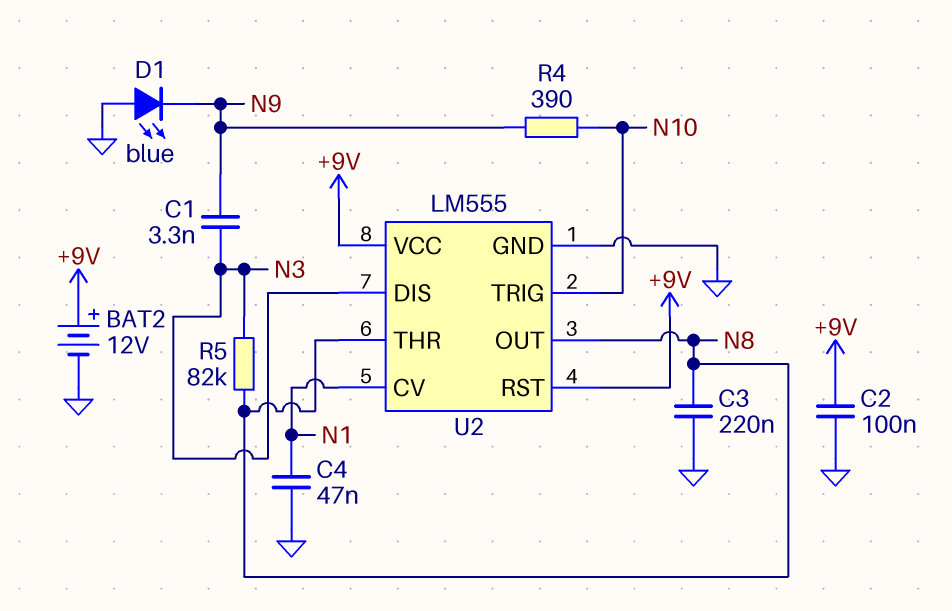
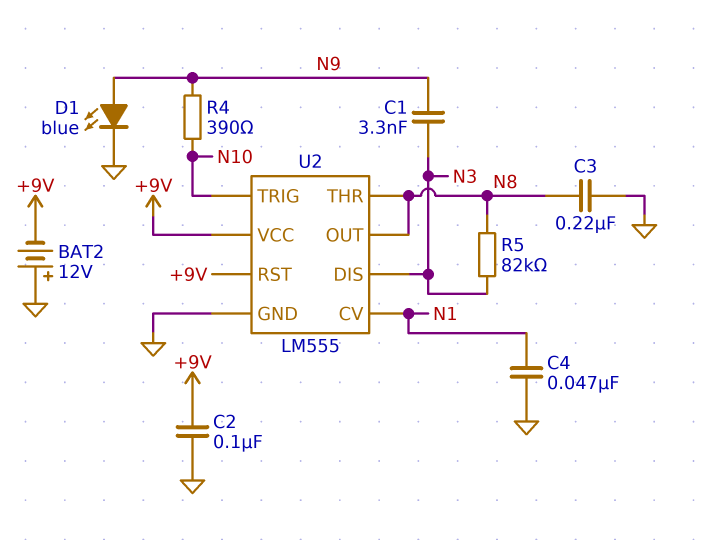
BAT2: 12V (plus +9V, minus GND) -> 12V (plus GND, minus +9V)
D1: LED blue (A GND, K N9) -> LED blue (A N9, K GND)

